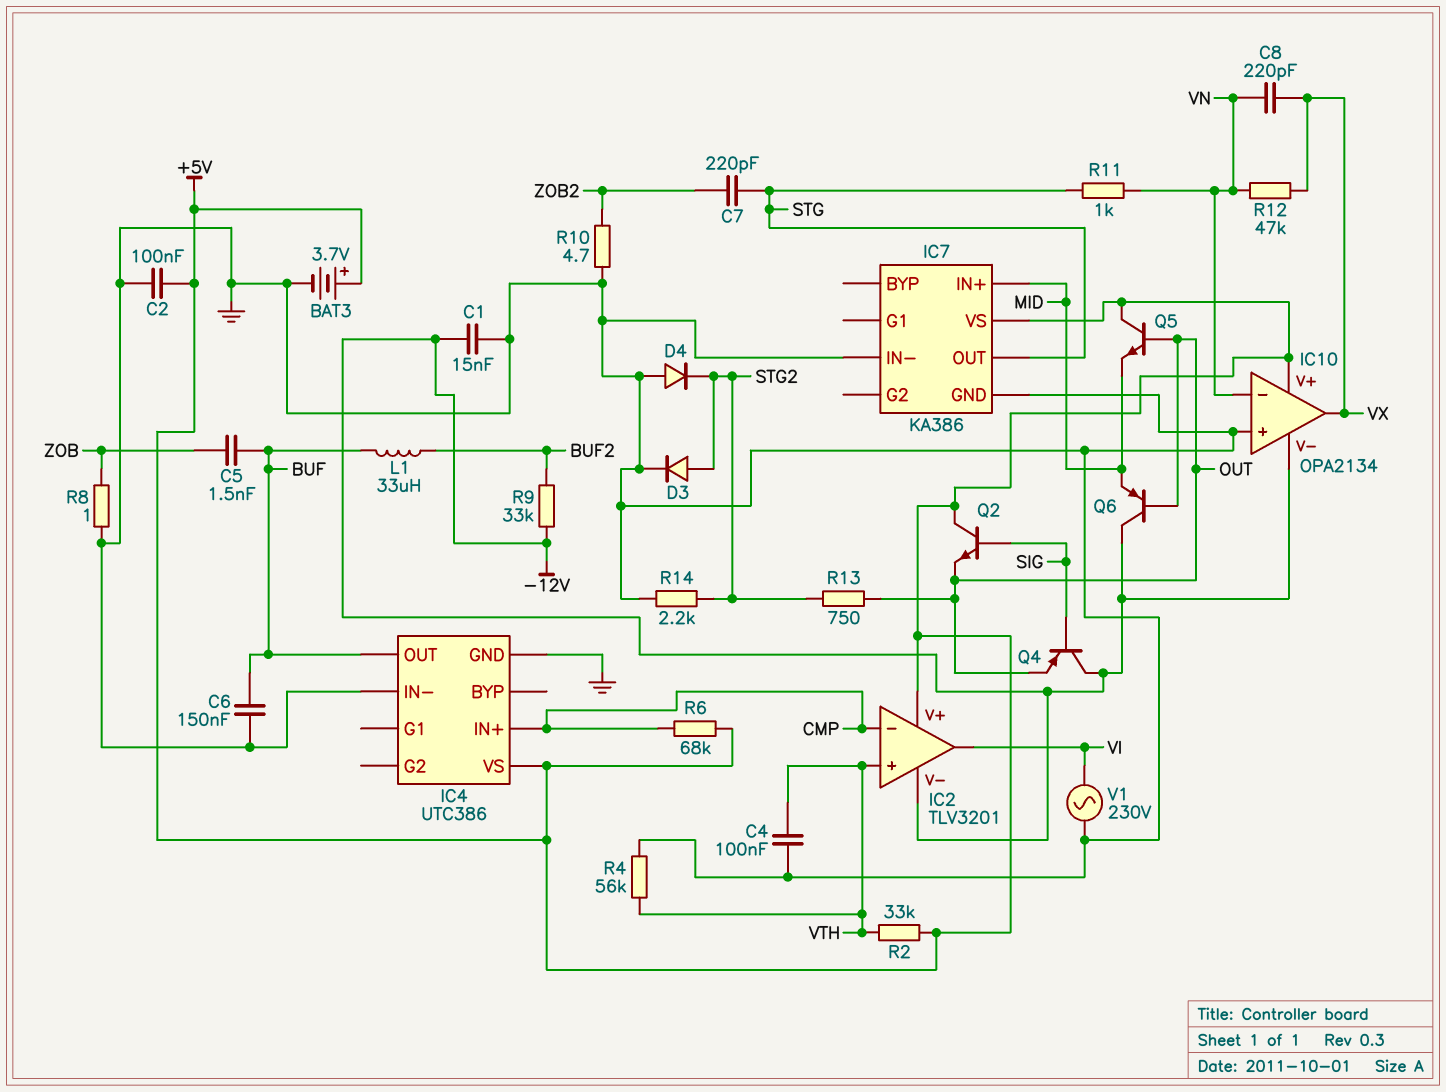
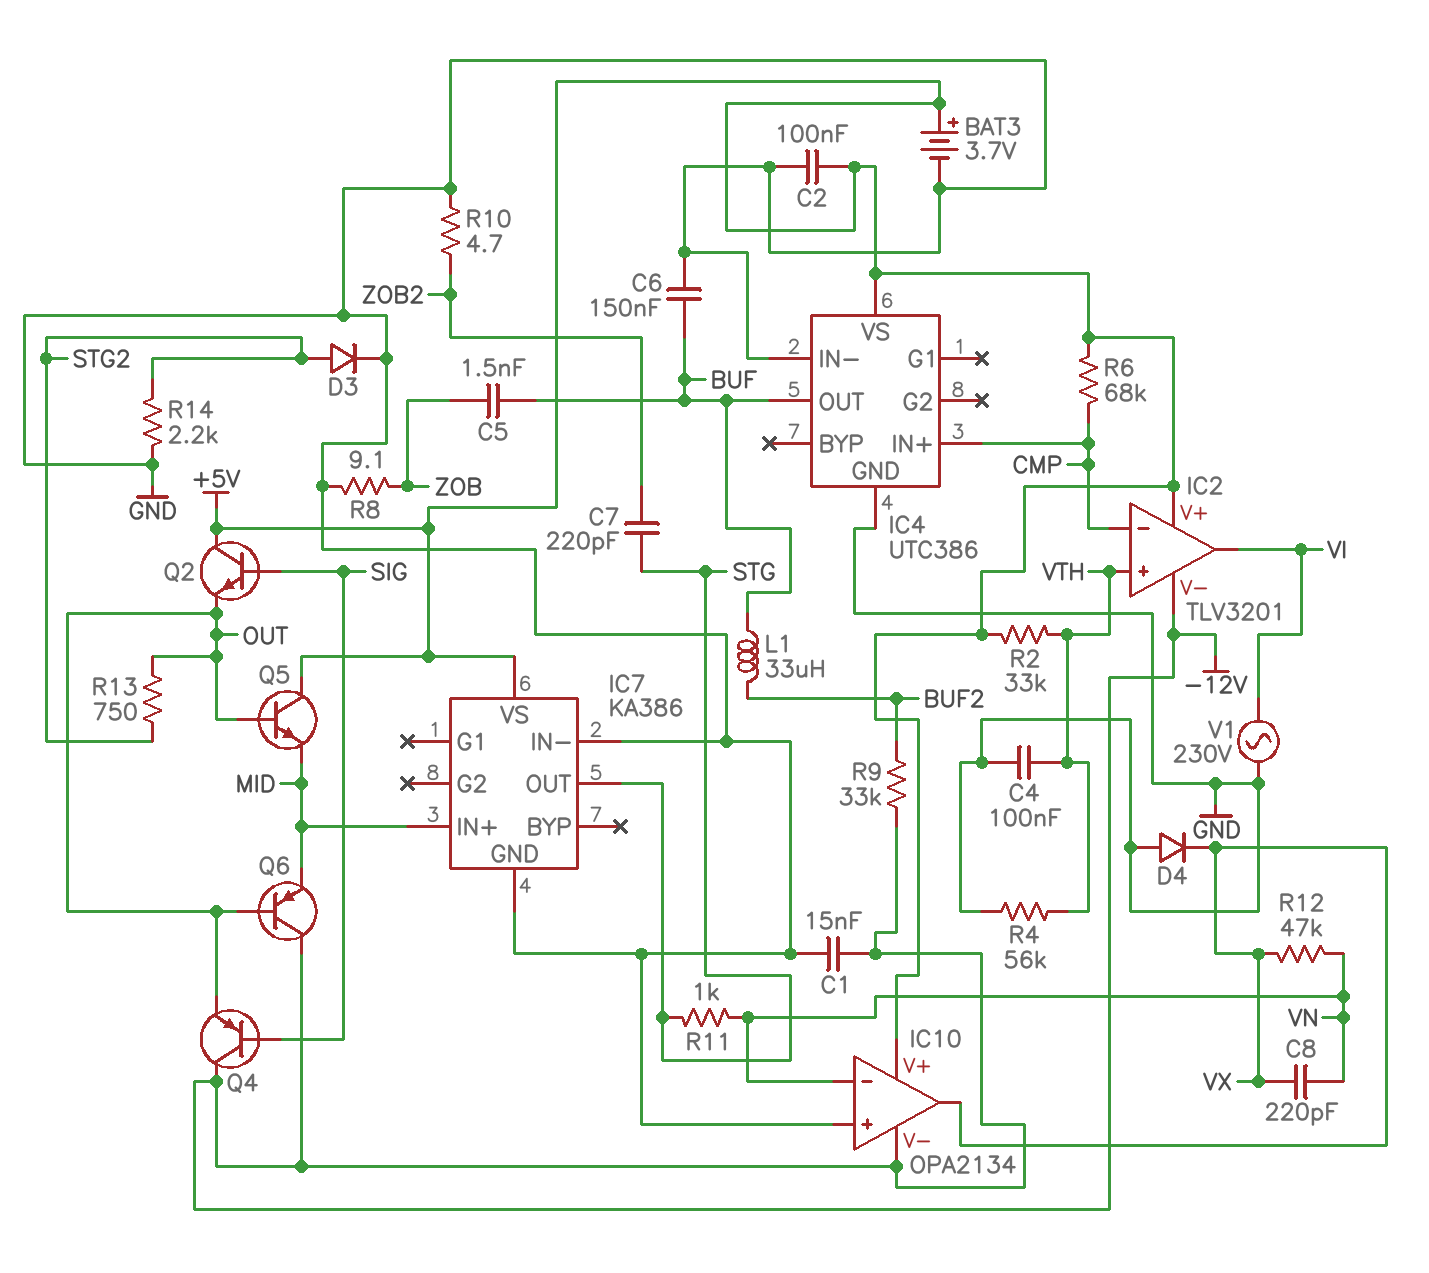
D4: diode (A GND, K STG2) -> diode (A GND, K VX)
R8: 1 (GND, ZOB) -> 9.1 (GND, ZOB)

